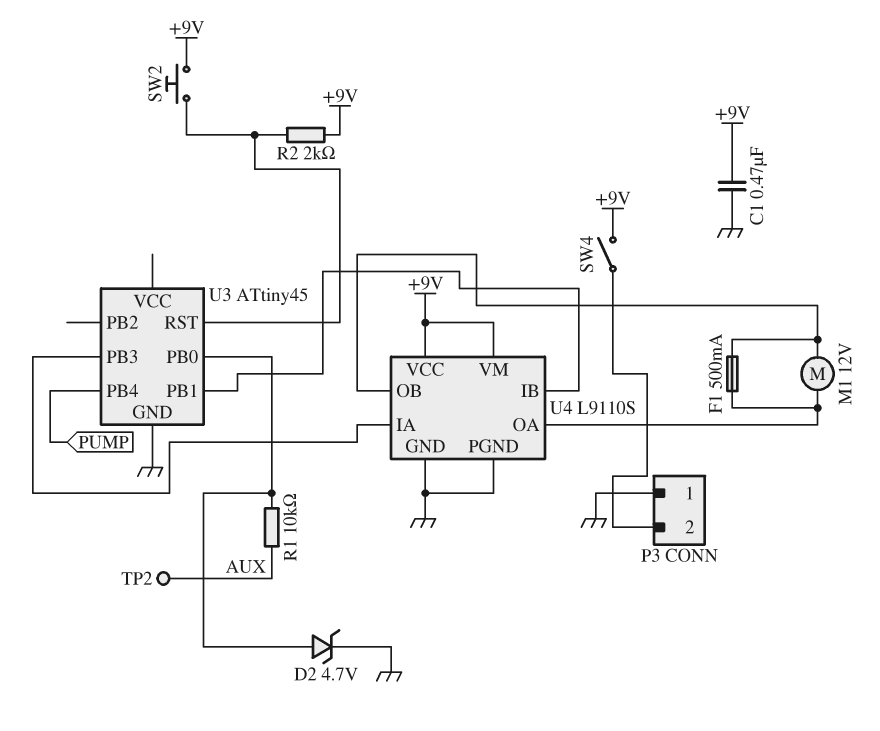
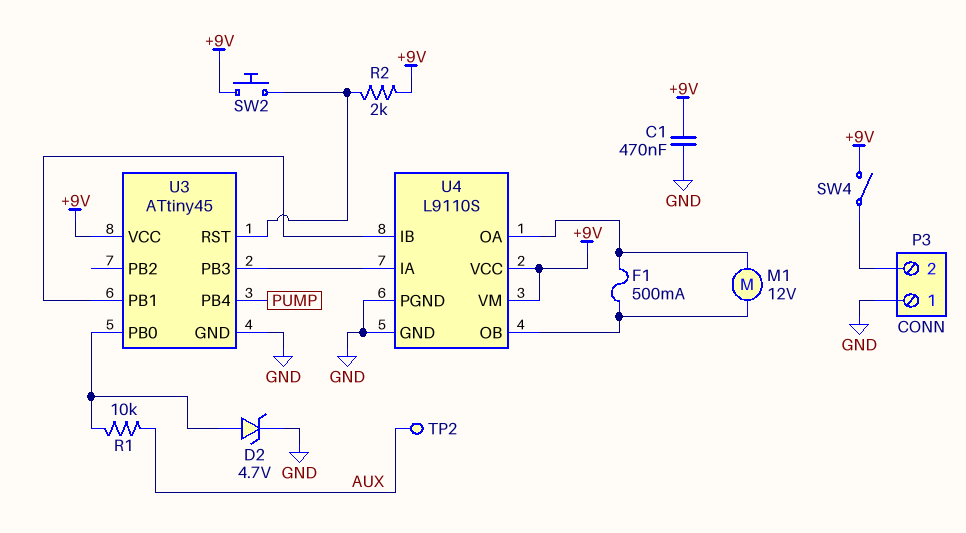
U3 pin VCC: none -> +9V

